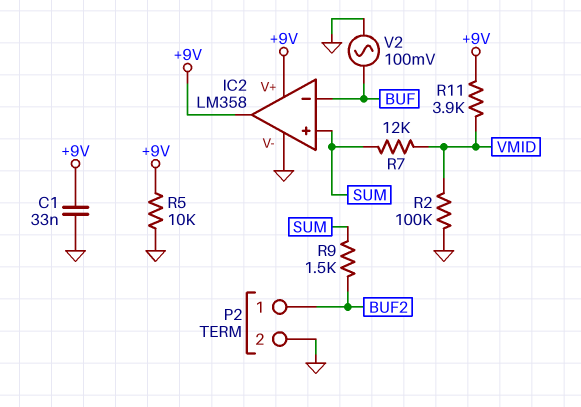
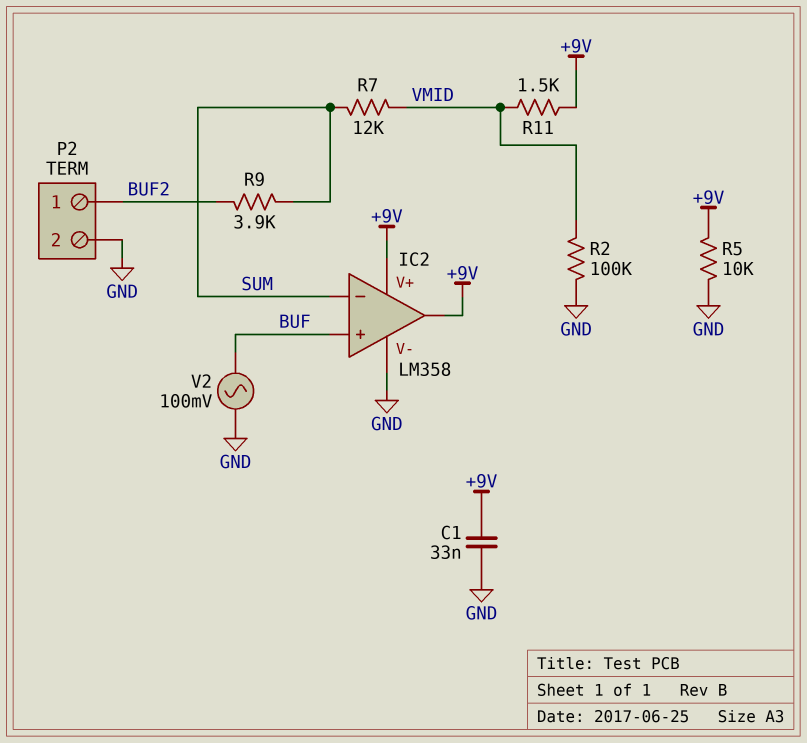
IC2 pin in+: SUM -> BUF
IC2 pin in-: BUF -> SUM
R9: 1.5k (BUF2, SUM) -> 3.9k (BUF2, SUM)
R11: 3.9k (+9V, VMID) -> 1.5k (+9V, VMID)

